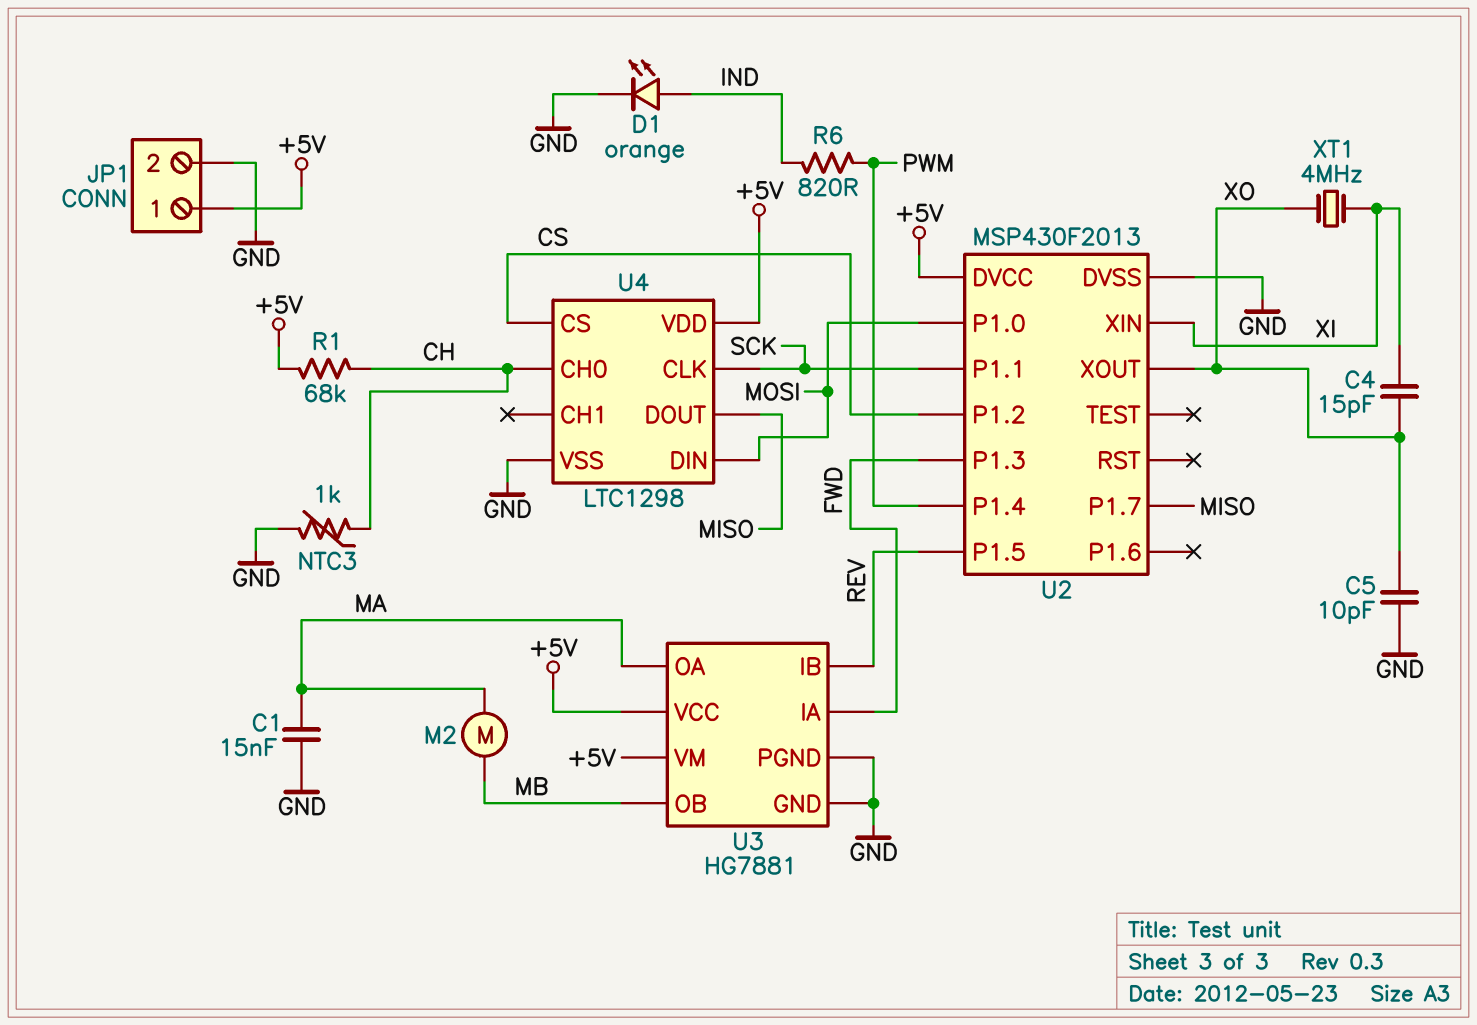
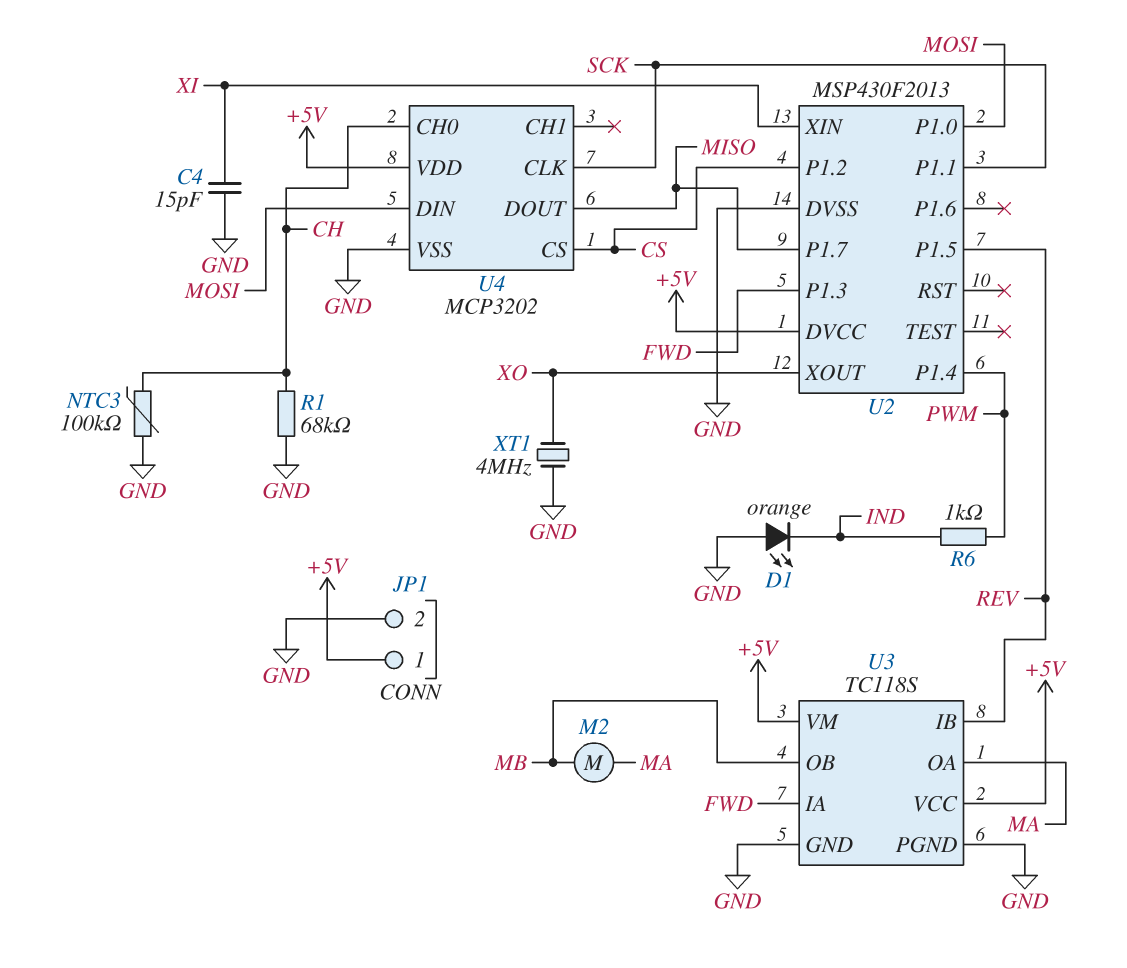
C1: 15nF (GND, MA) -> none
C4: 15pF (XI, XO) -> 15pF (GND, XI)
C5: 10pF (GND, XO) -> none
D1: LED orange (A IND, K GND) -> LED orange (A GND, K IND)
NTC3: 1k (CH, GND) -> 100k (CH, GND)
R1: 68k (+5V, CH) -> 68k (CH, GND)
R6: 820 (IND, PWM) -> 1k (IND, PWM)
U3: HG7881 -> TC118S
U4: LTC1298 -> MCP3202
XT1: 4MHz (XI, XO) -> 4MHz (GND, XO)

